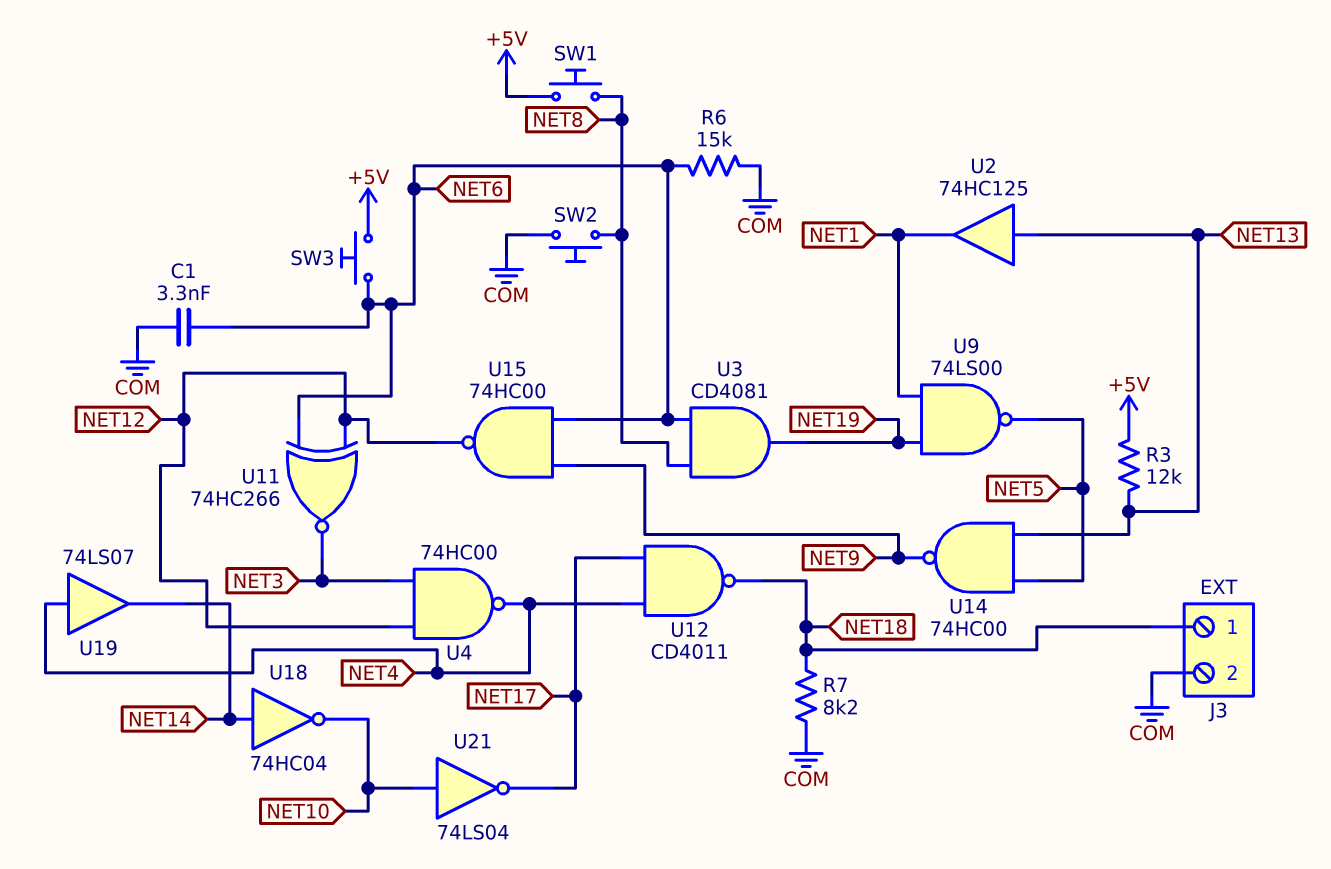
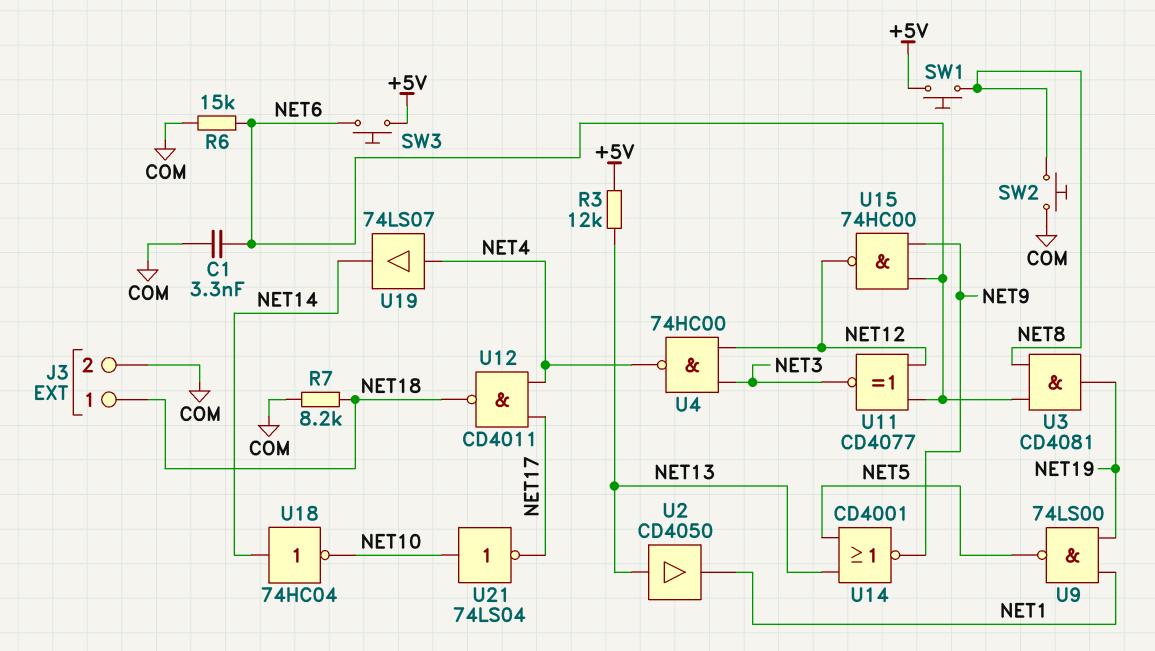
U2: buffer 74HC125 (in NET13, out NET1) -> buffer CD4050 (in NET13, out NET1)
U11: XNOR 74HC266 (in NET6, in NET12, out NET3) -> XNOR CD4077 (in NET6, in NET12, out NET3)
U14: NAND 74HC00 (in NET5, in NET13, out NET9) -> NOR CD4001 (in NET5, in NET13, out NET9)

